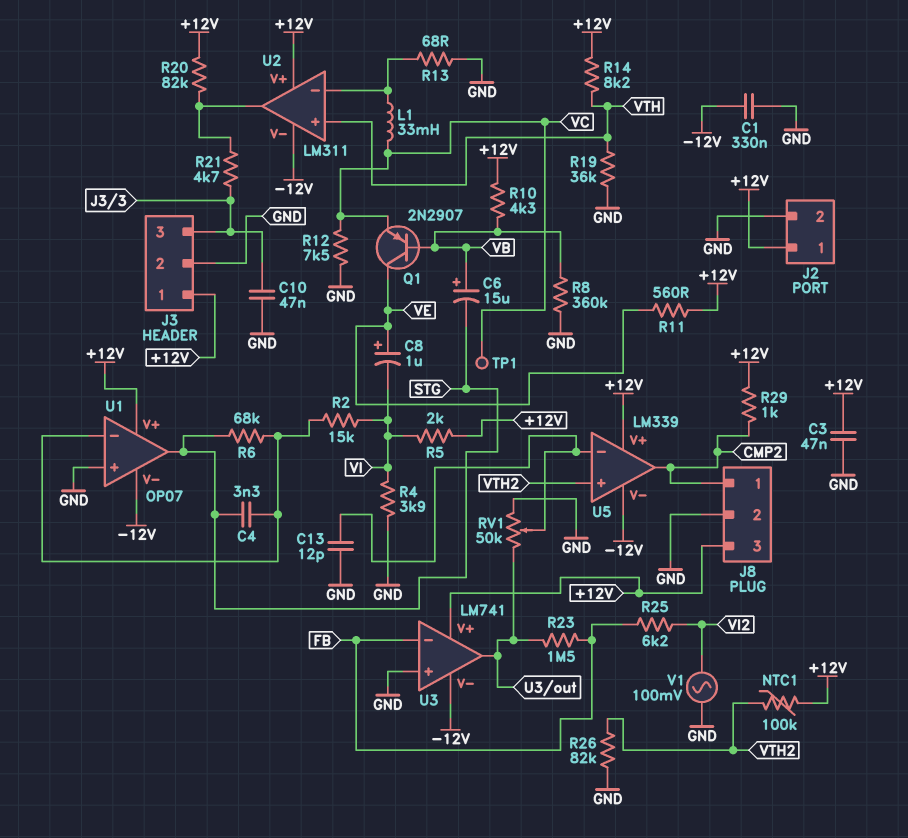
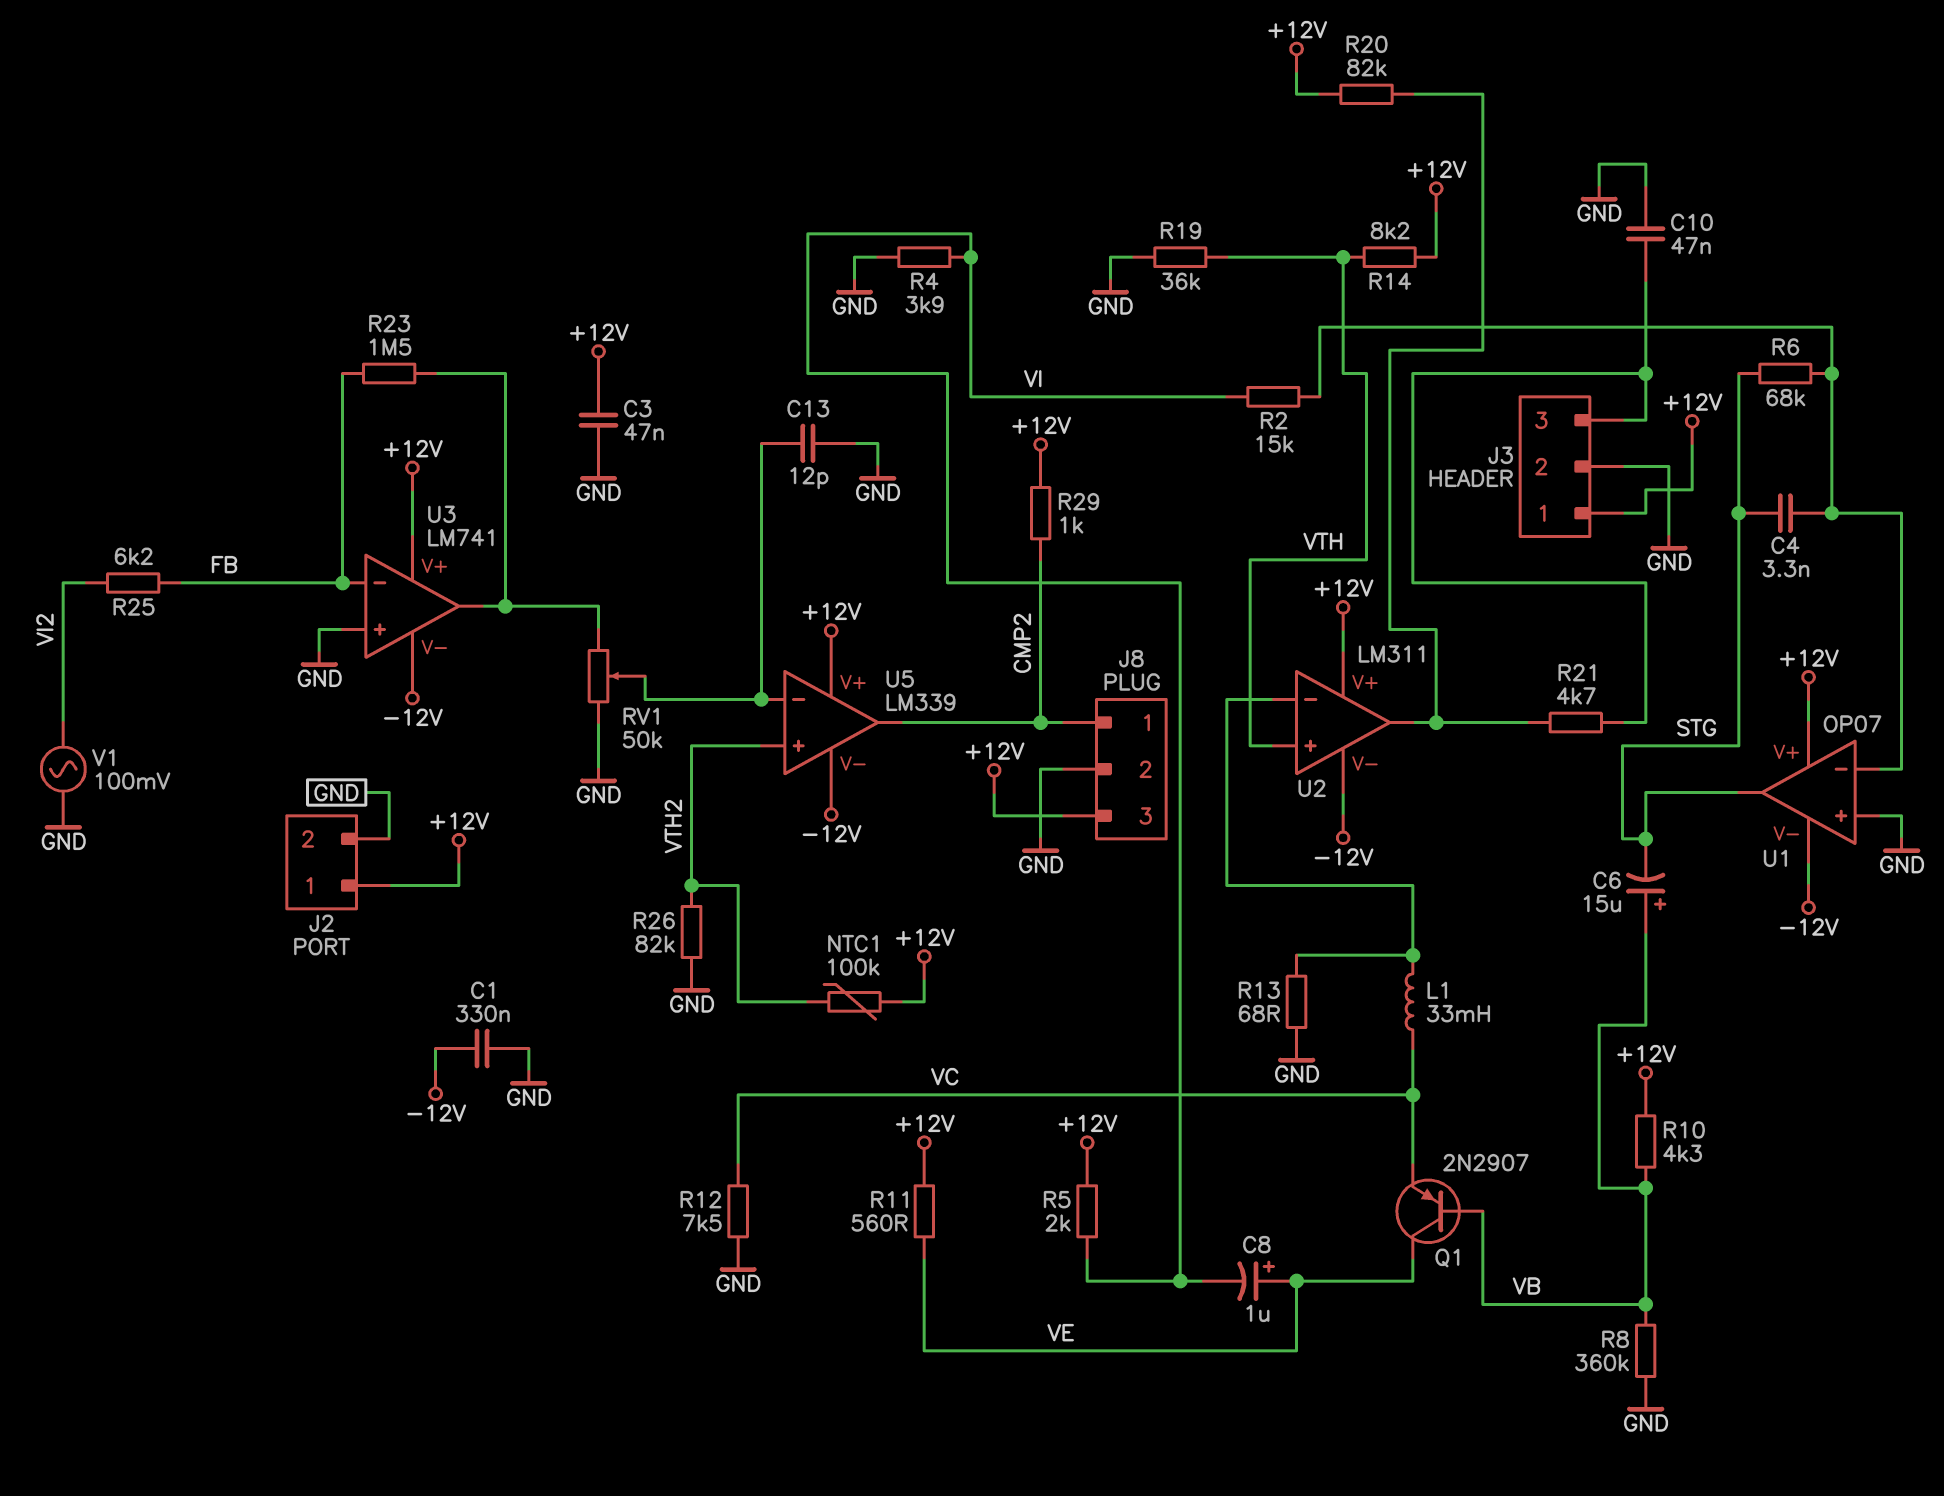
TP1: test point (VC) -> none

